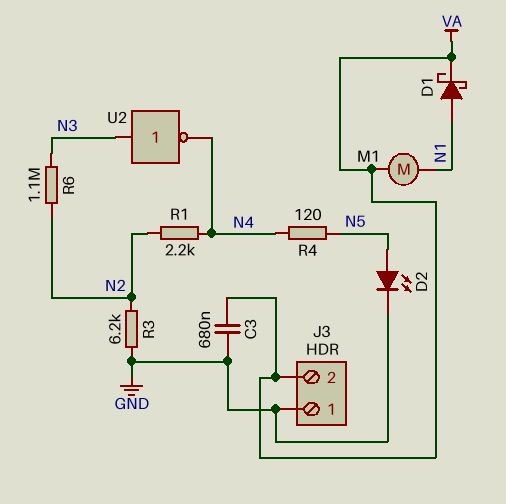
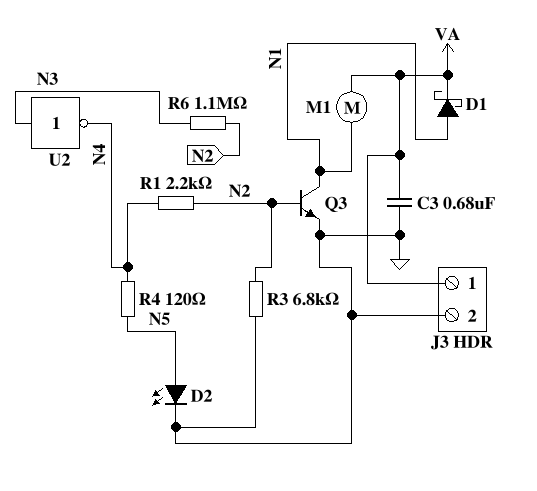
J3 pin 1: GND -> VA
J3 pin 2: VA -> GND
Q3: none -> NPN (B N2, C N1, E GND)
R3: 6.2k (GND, N2) -> 6.8k (GND, N2)

